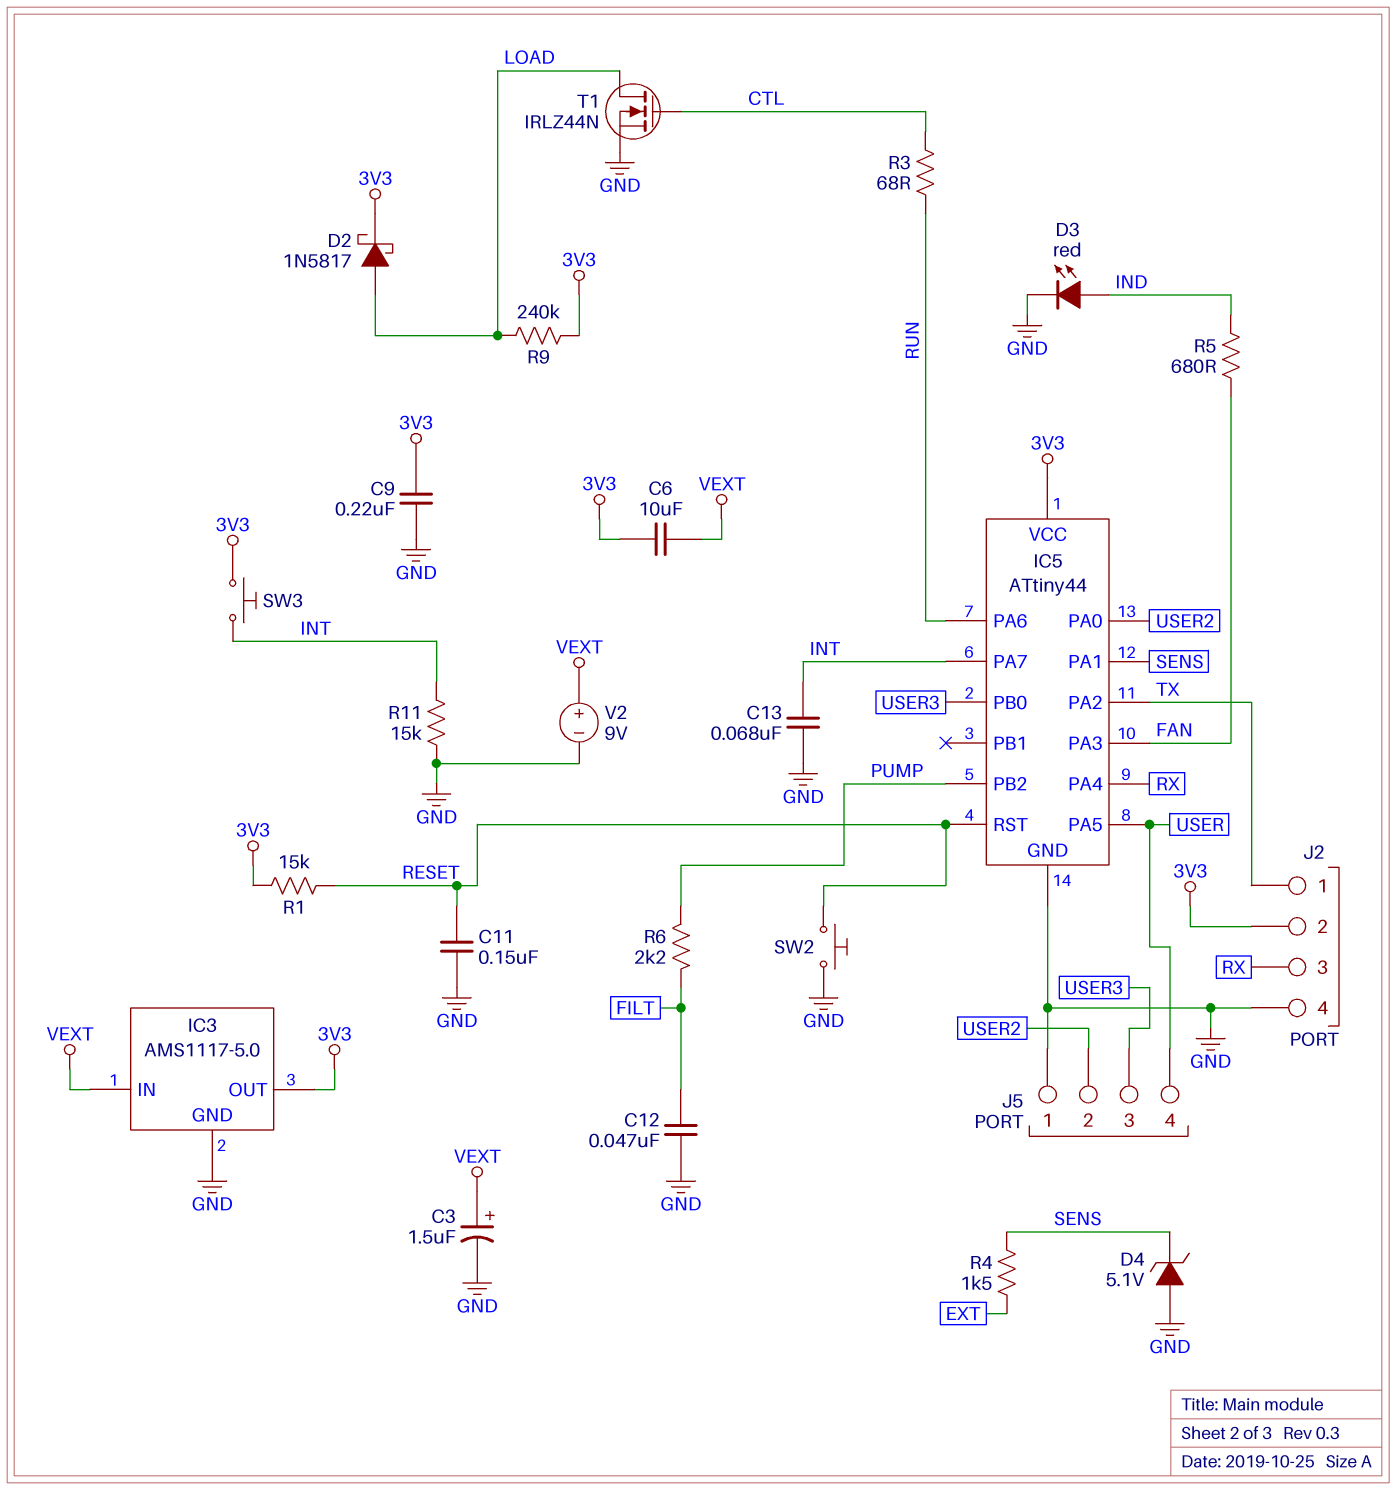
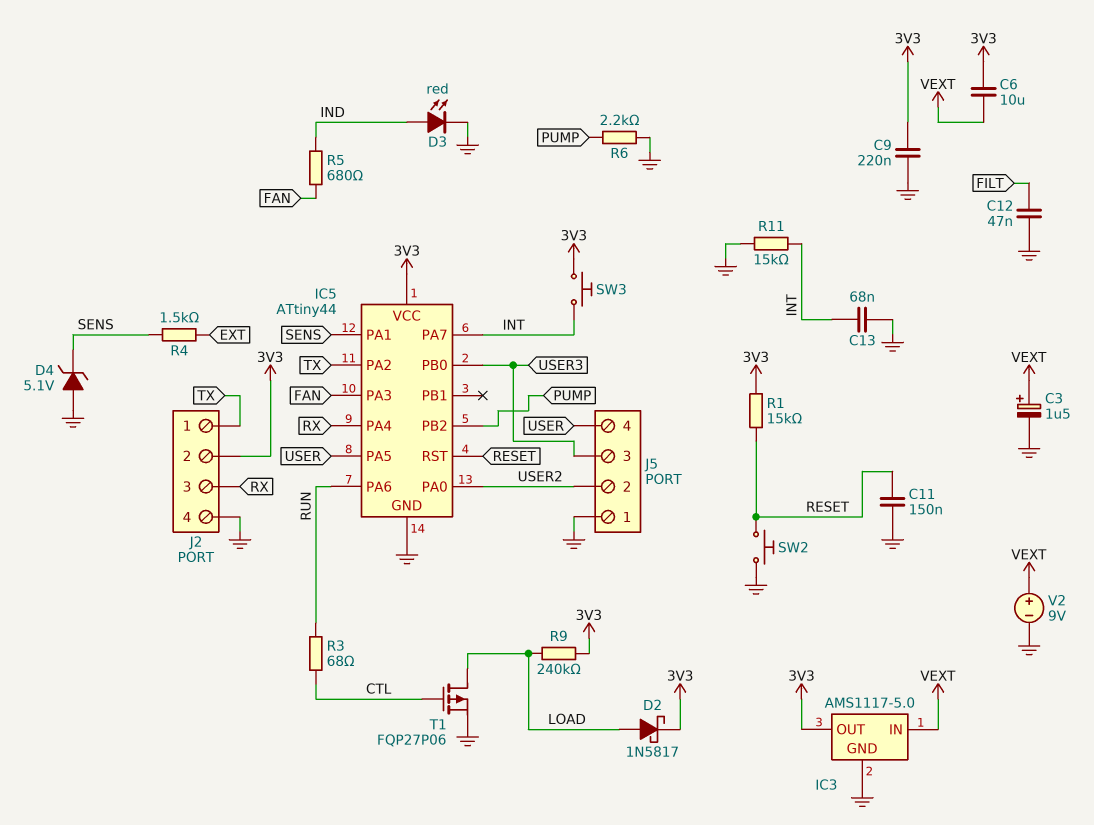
R6: 2.2k (FILT, PUMP) -> 2.2k (GND, PUMP)
T1: NMOS IRLZ44N (G CTL, D LOAD, S GND) -> PMOS FQP27P06 (G CTL, D LOAD, S GND)

